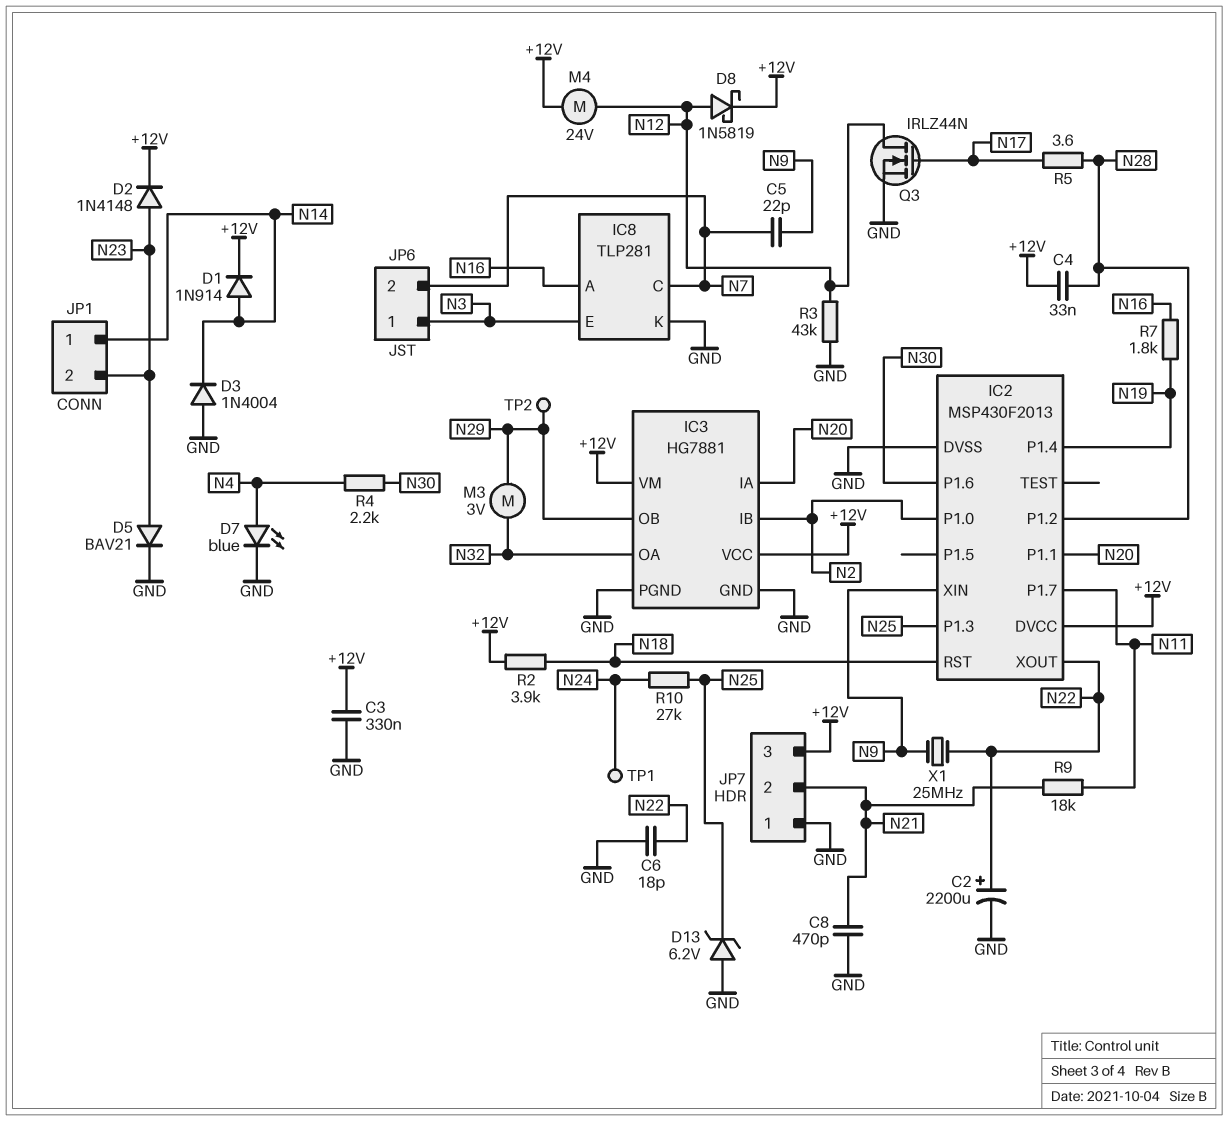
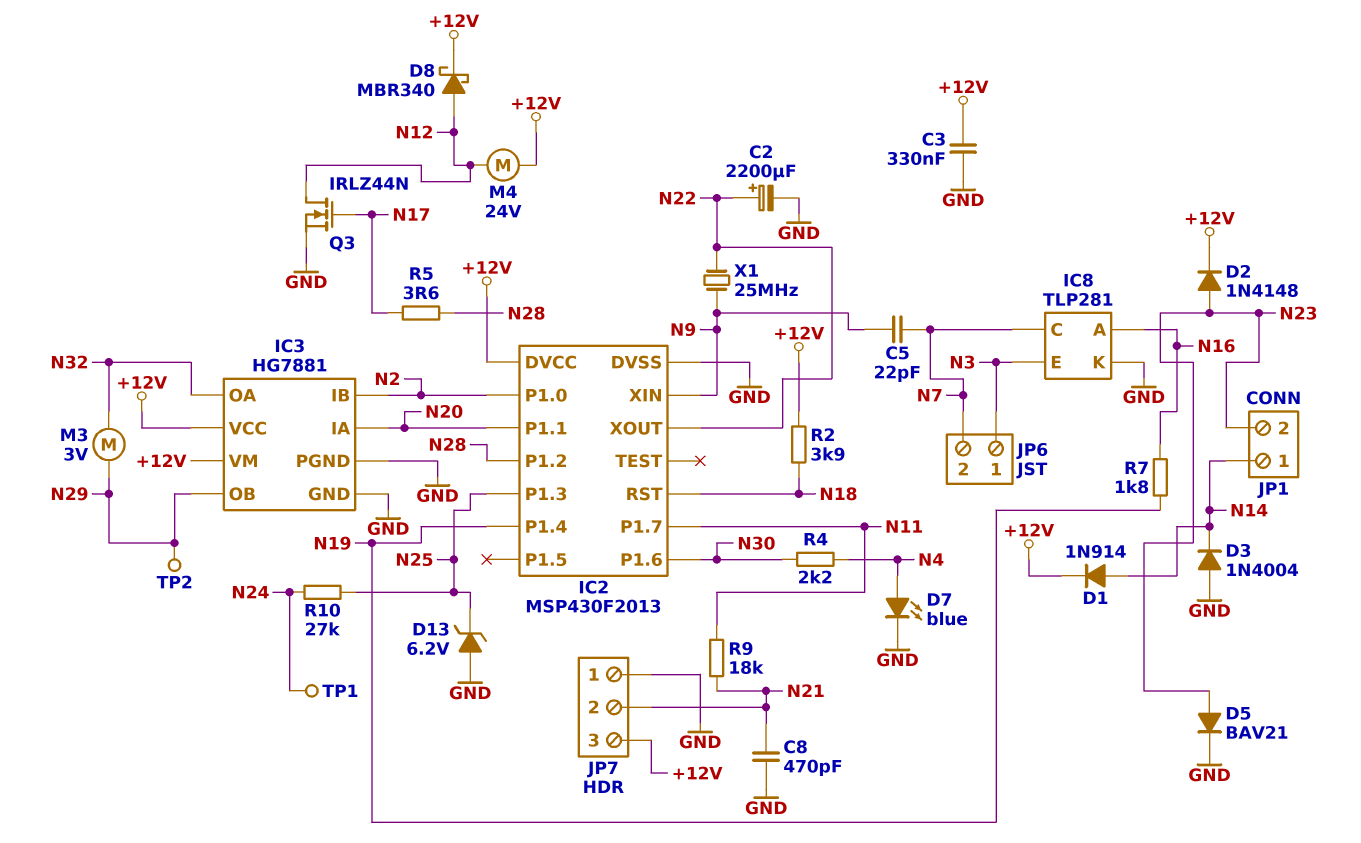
C4: 33nF (+12V, N28) -> none
C6: 18pF (GND, N22) -> none
D8: schottky 1N5819 (A N12, K +12V) -> schottky MBR340 (A N12, K +12V)
R3: 43k (GND, N12) -> none

